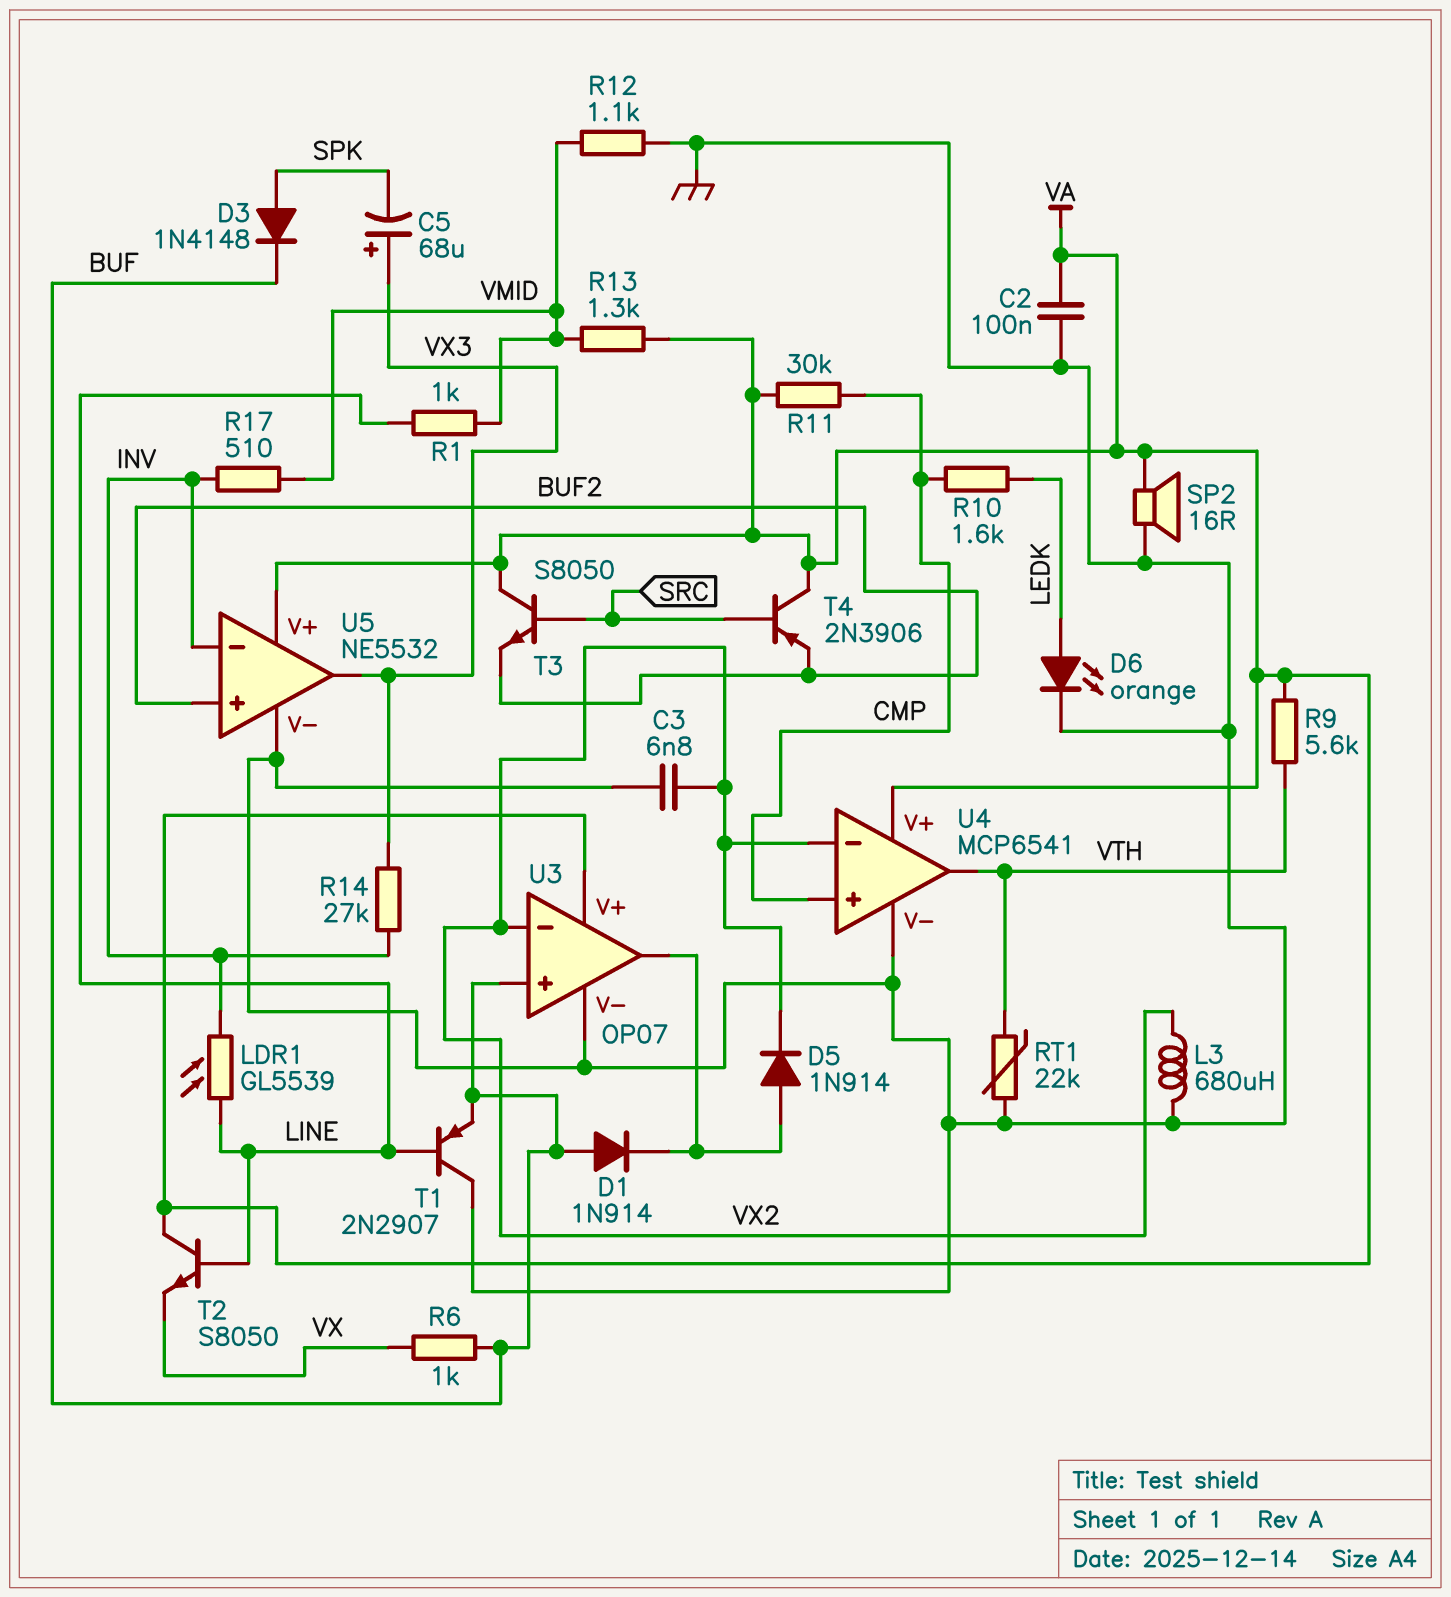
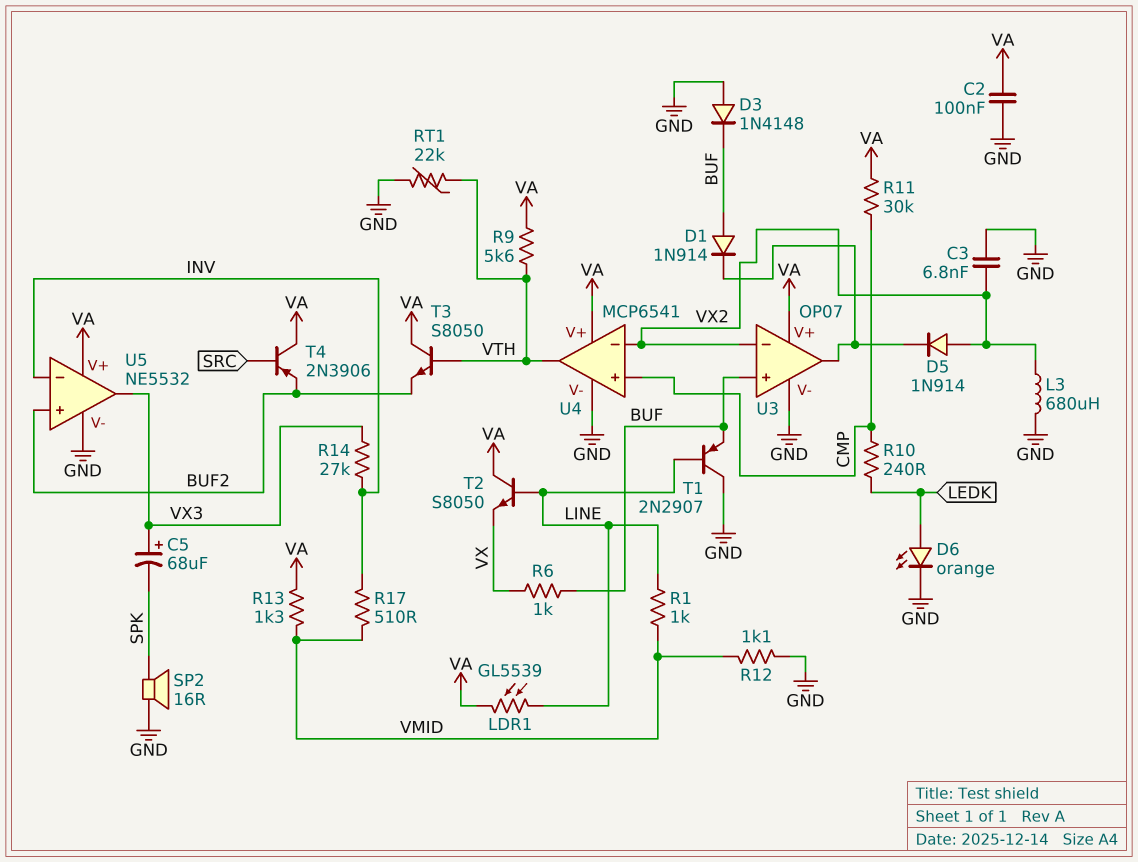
D3: diode 1N4148 (A SPK, K BUF) -> diode 1N4148 (A GND, K BUF)
D5: diode 1N914 (A U3/out, K VX2) -> diode 1N914 (A VX2, K U3/out)
LDR1: GL5539 (INV, LINE) -> GL5539 (LINE, VA)
R10: 1.6k (CMP, LEDK) -> 240 (CMP, LEDK)
SP2: speaker 16R (GND, VA) -> speaker 16R (GND, SPK)
T3: NPN S8050 (B SRC, C VA, E BUF2) -> NPN S8050 (B VTH, C VA, E BUF2)

